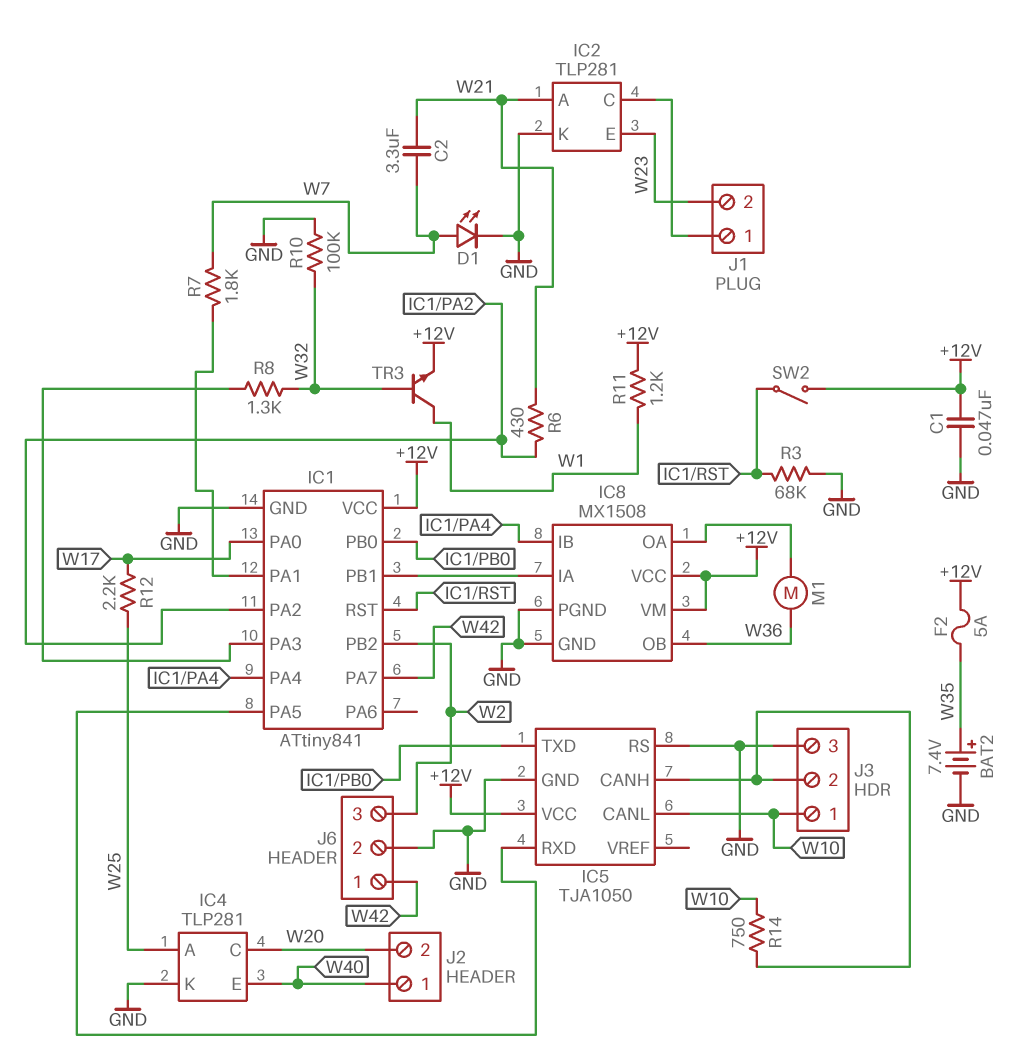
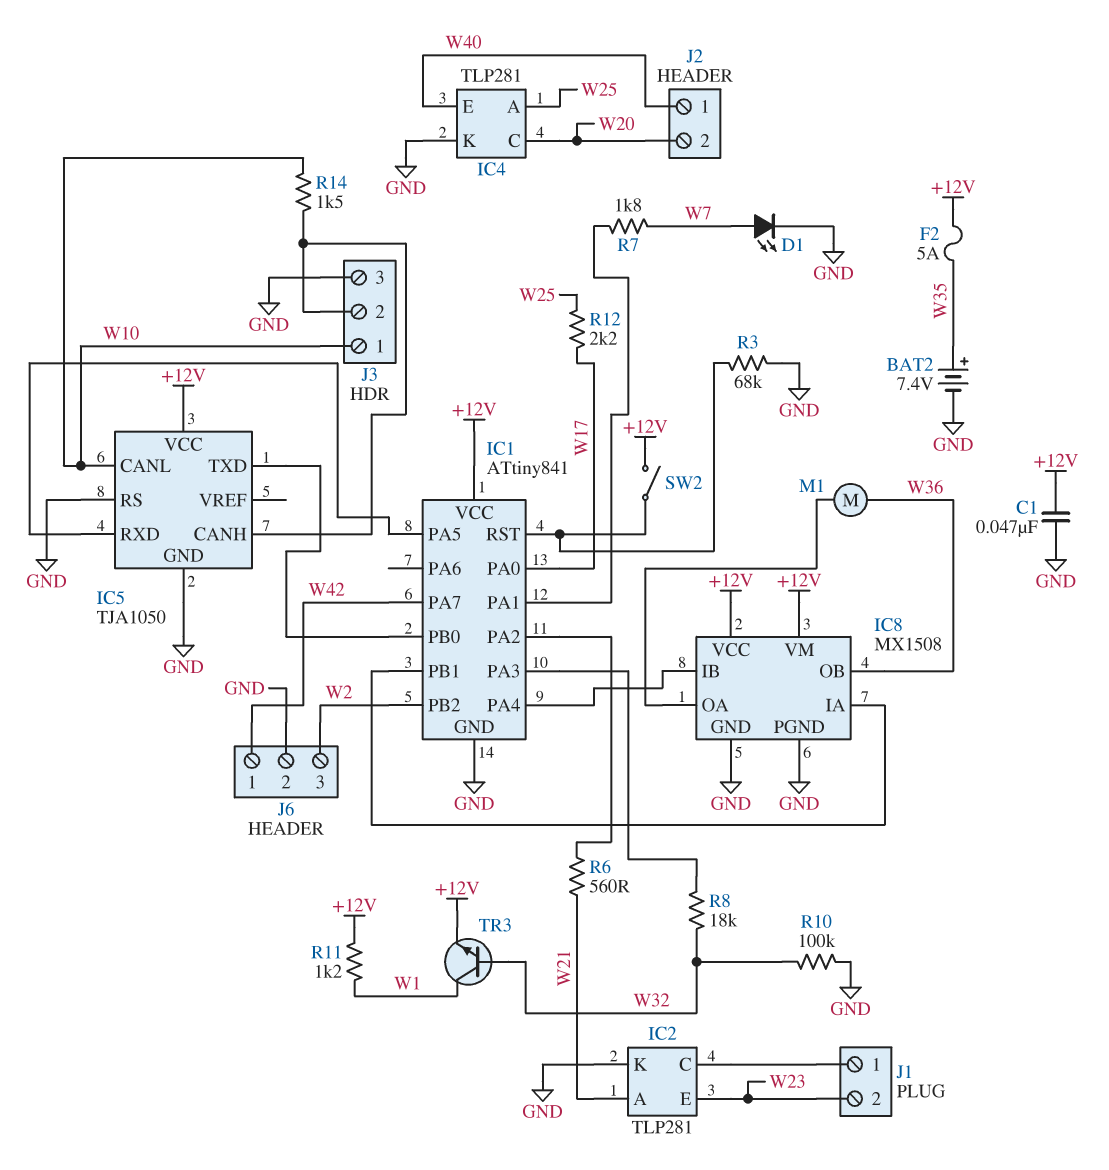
C2: 3.3uF (W7, W21) -> none
R6: 430 (IC1/PA2, W21) -> 560 (IC1/PA2, W21)
R8: 1.3k (IC1/PA3, W32) -> 18k (IC1/PA3, W32)
R14: 750 (IC5/CANH, W10) -> 1.5k (IC5/CANH, W10)

